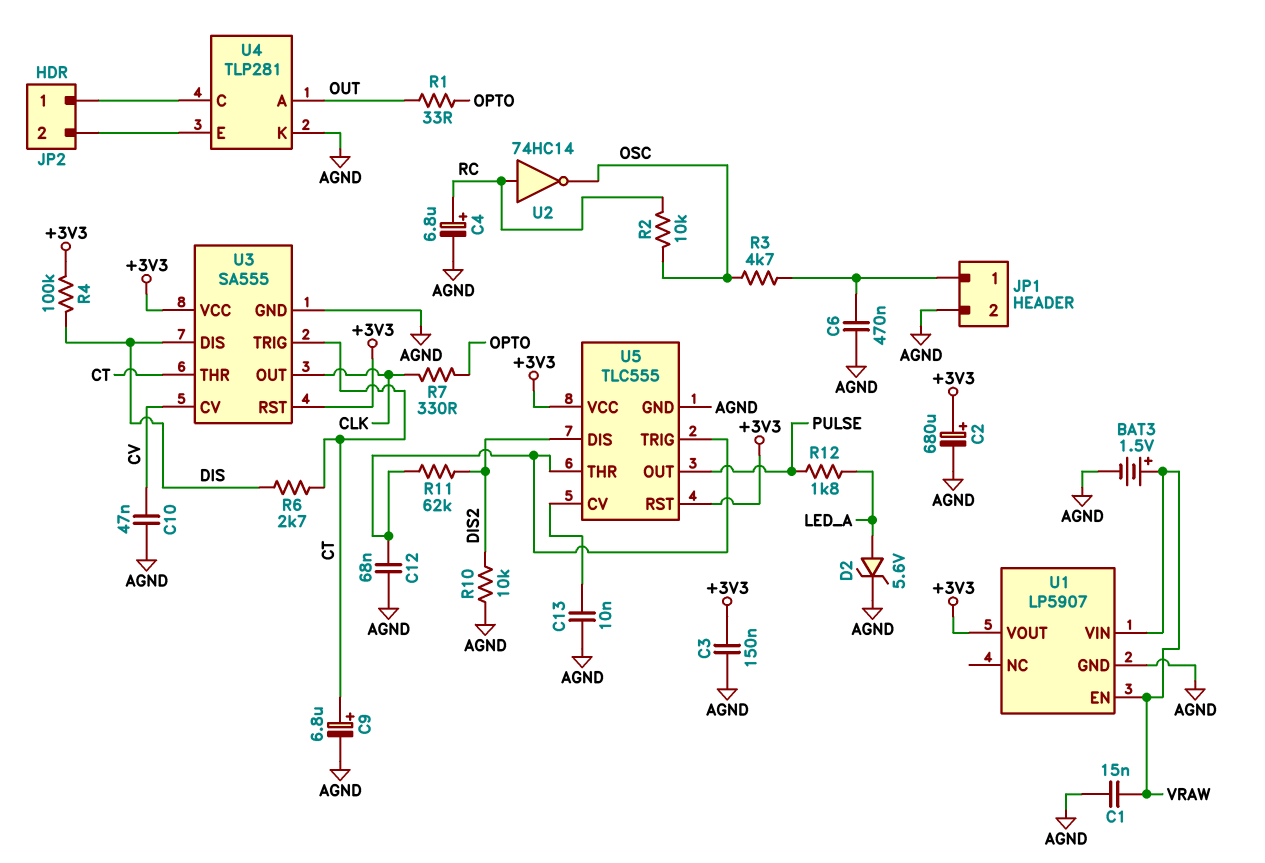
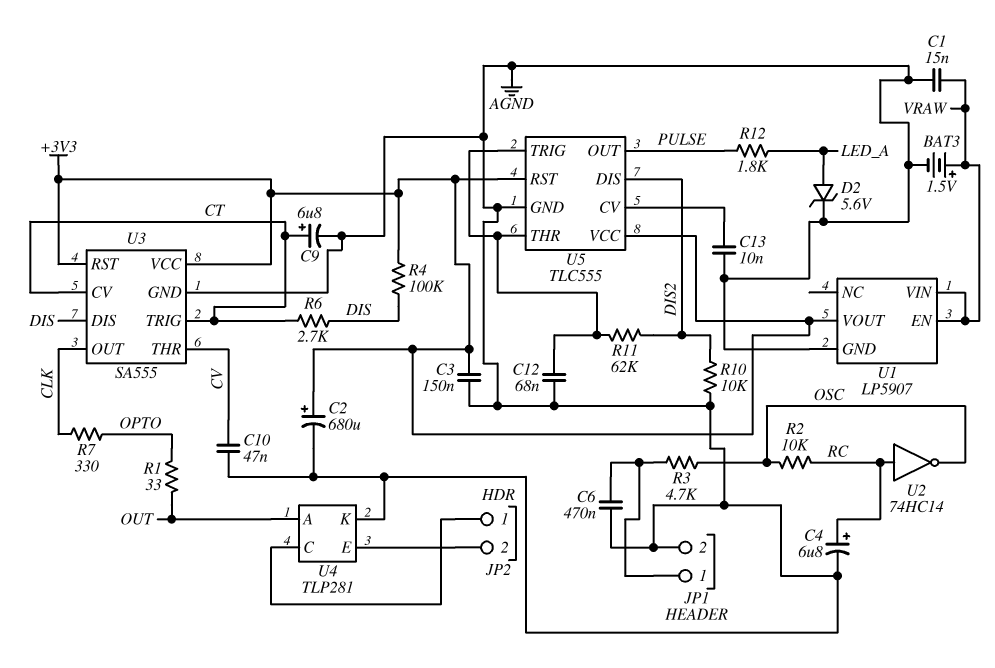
U3 pin CV: CV -> CT
U3 pin THR: CT -> CV

